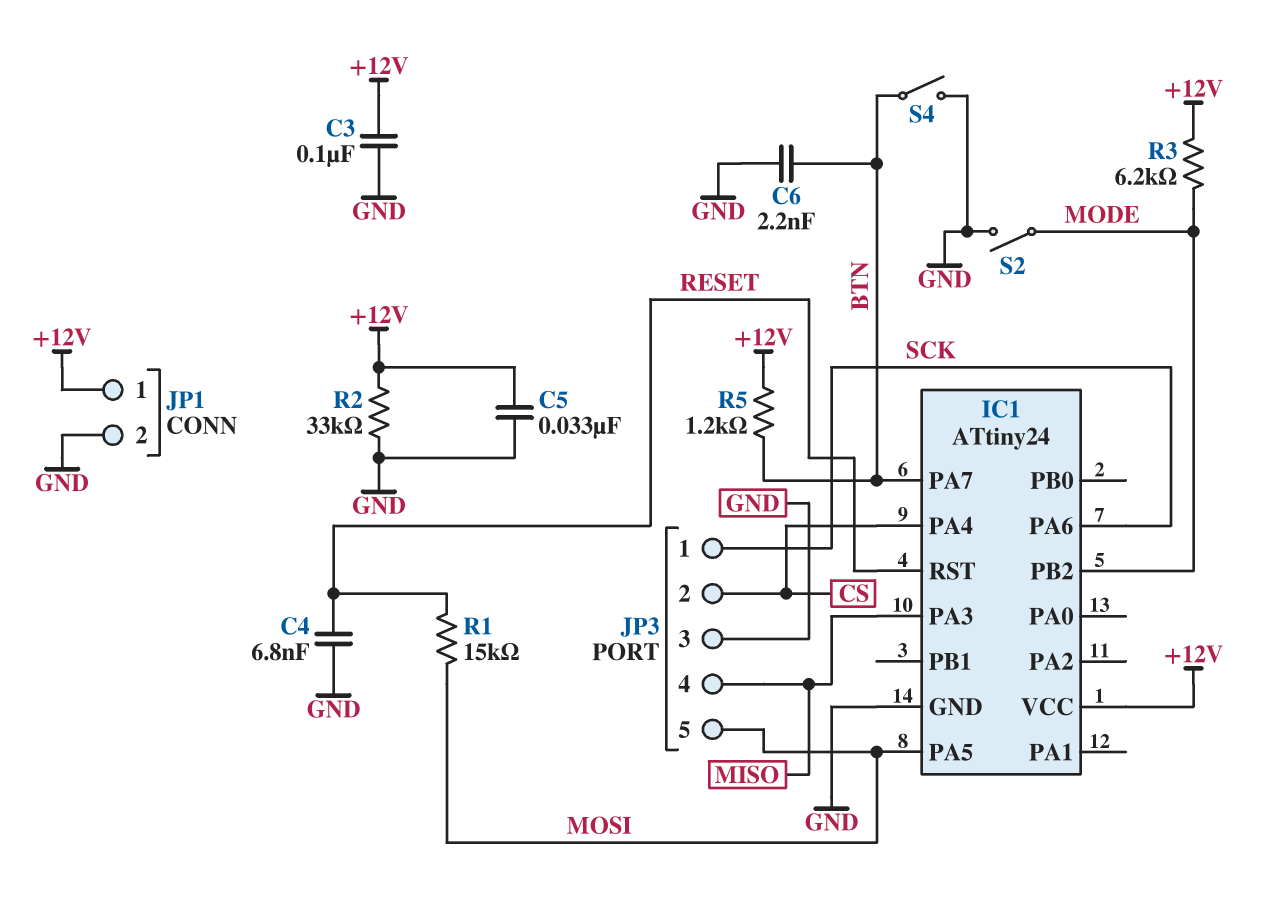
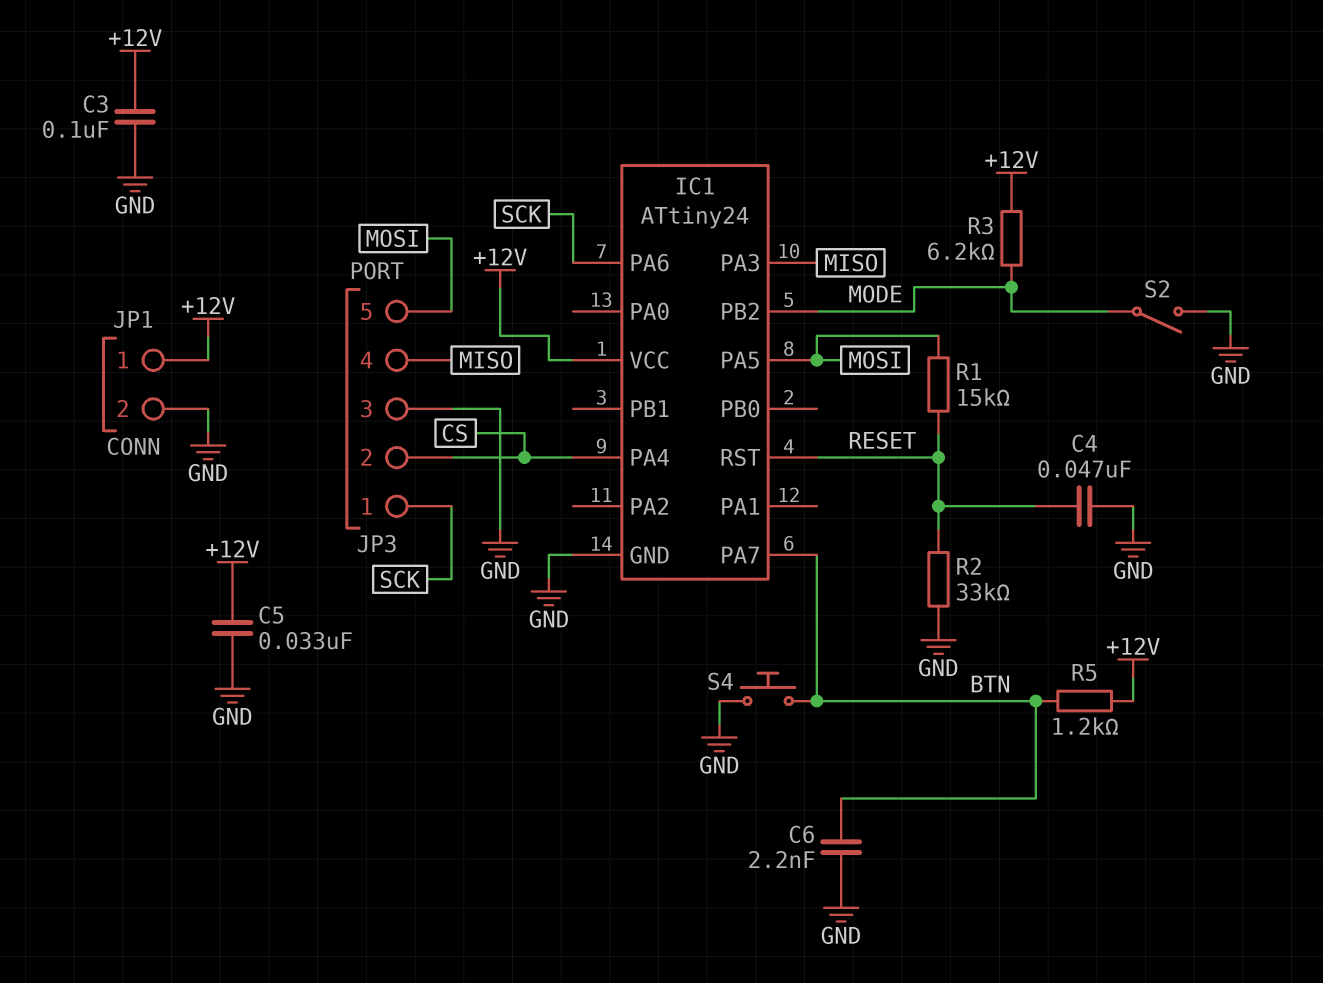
C4: 6.8nF (GND, RESET) -> 47nF (GND, RESET)
R2: 33k (+12V, GND) -> 33k (GND, RESET)
S4: switch (BTN, GND) -> button (BTN, GND)

